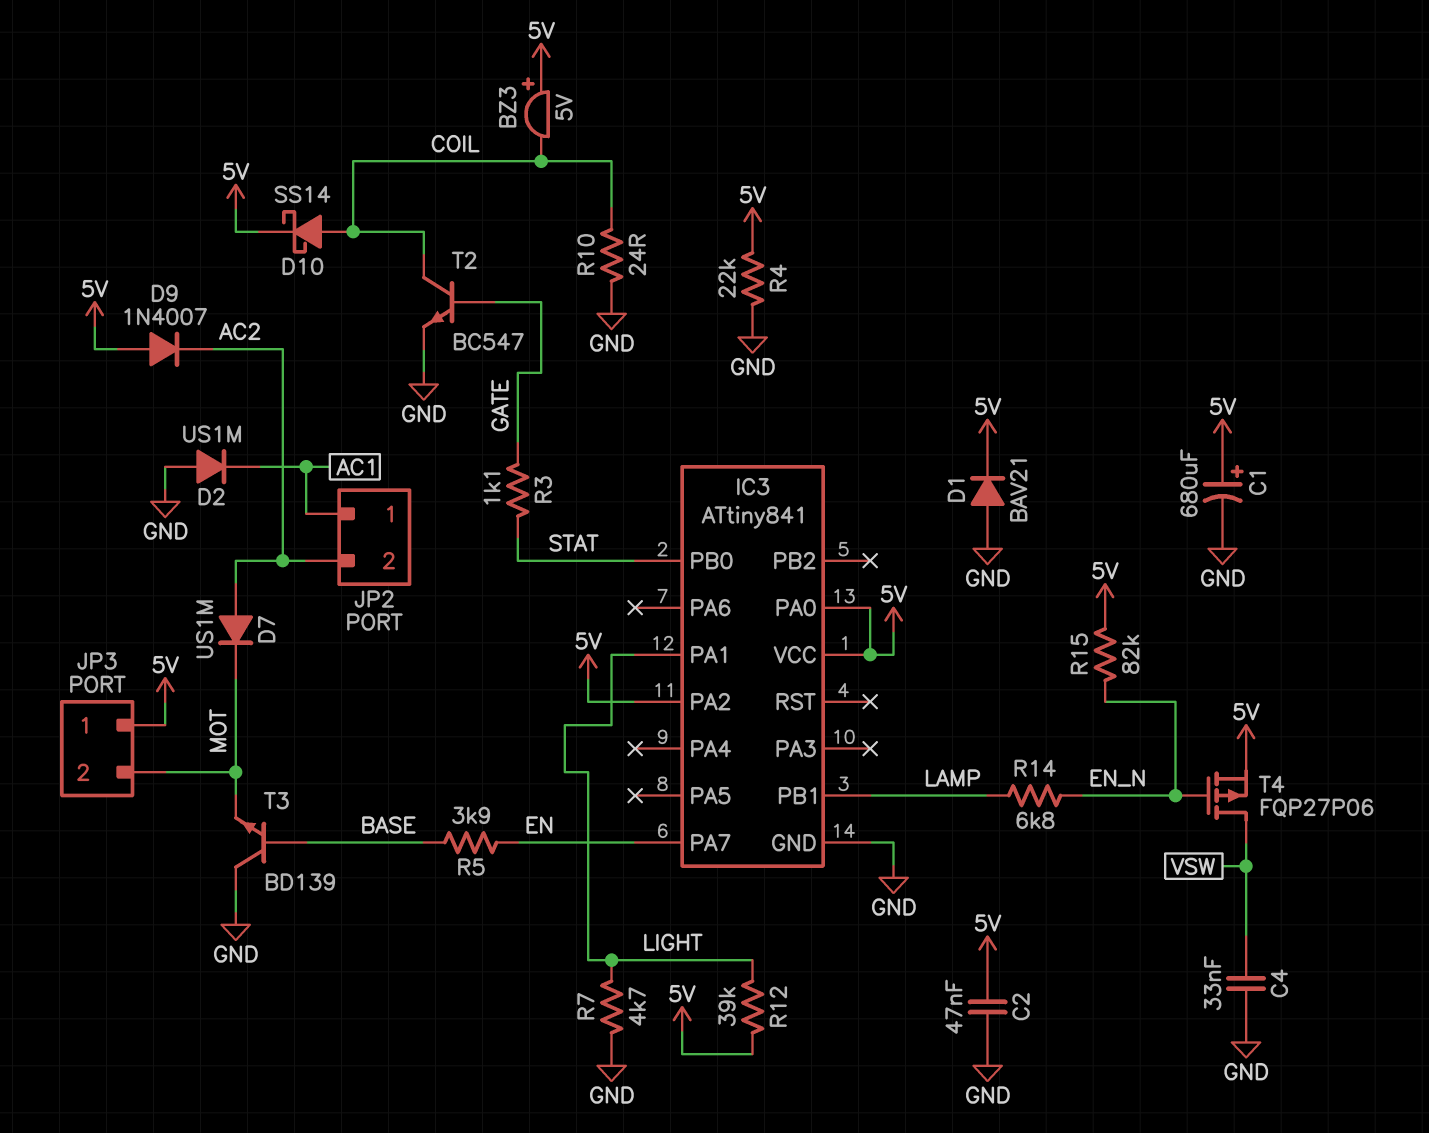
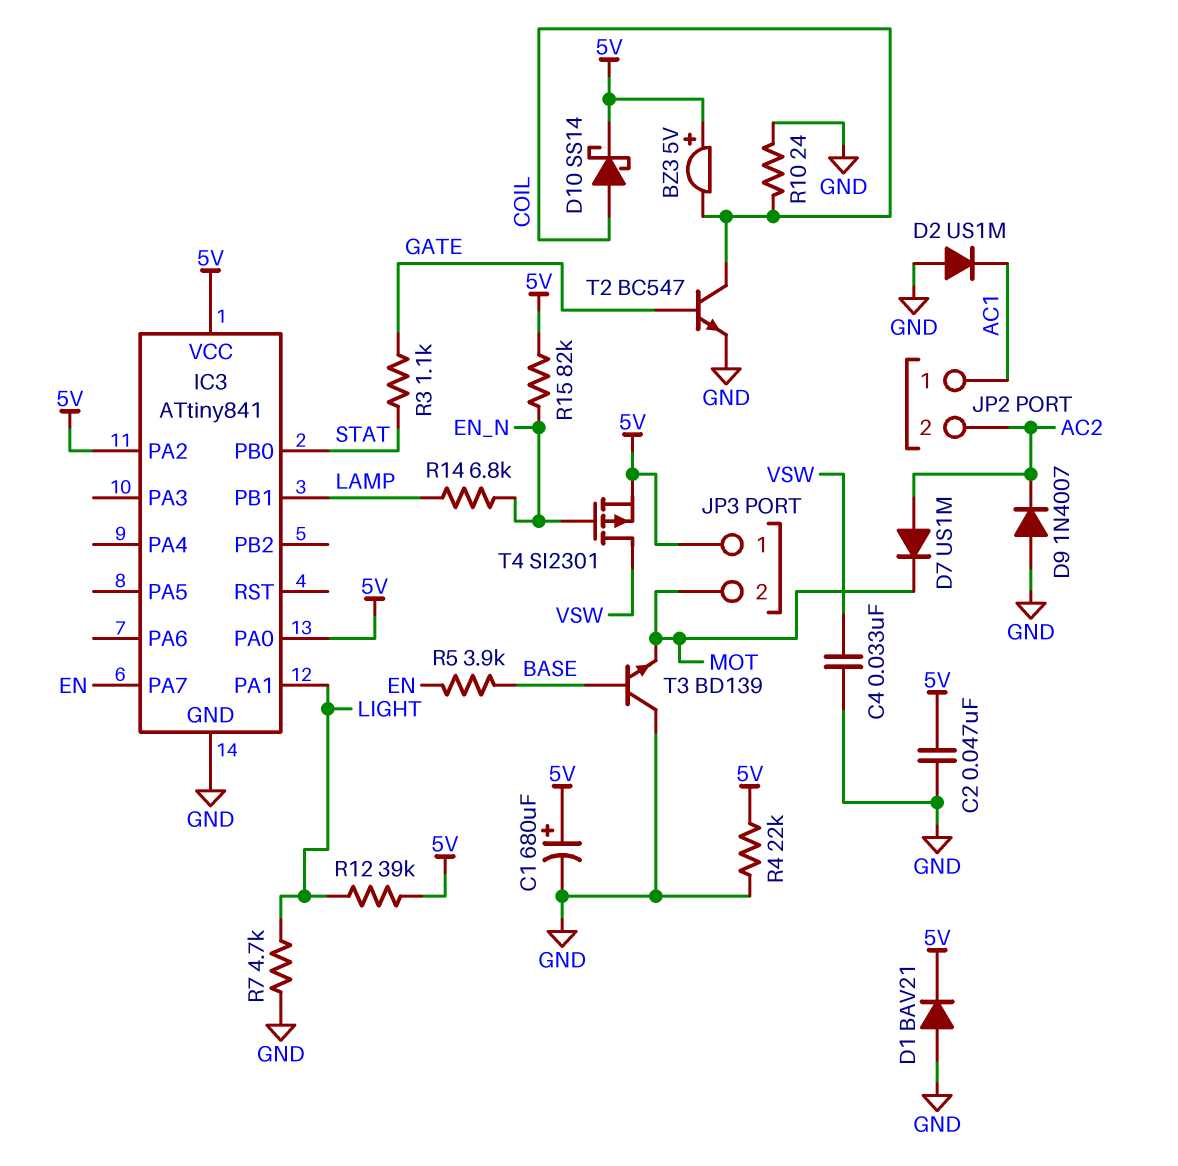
D9: diode 1N4007 (A 5V, K AC2) -> diode 1N4007 (A GND, K AC2)
T4: PMOS FQP27P06 (G EN_N, D VSW, S 5V) -> PMOS SI2301 (G EN_N, D VSW, S 5V)

